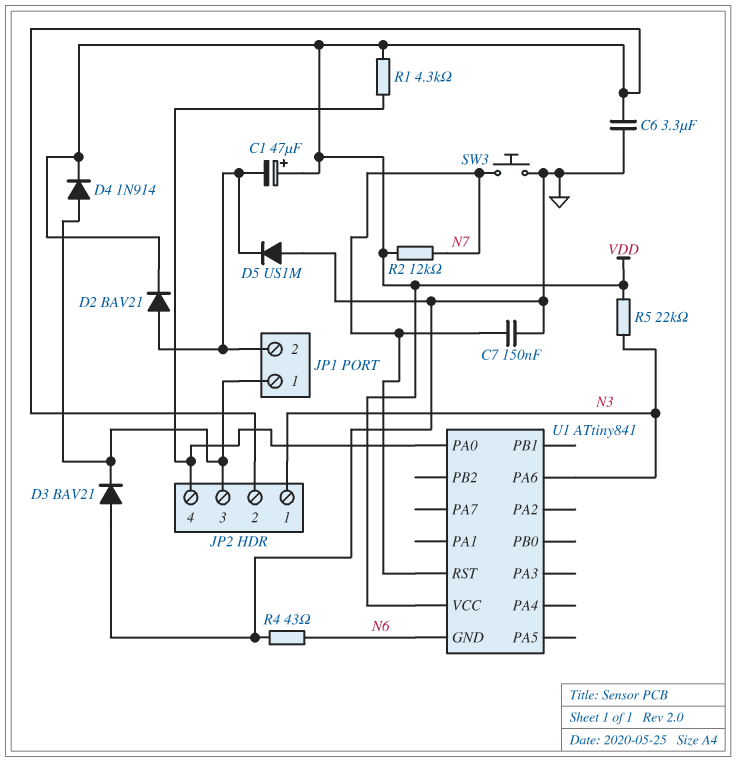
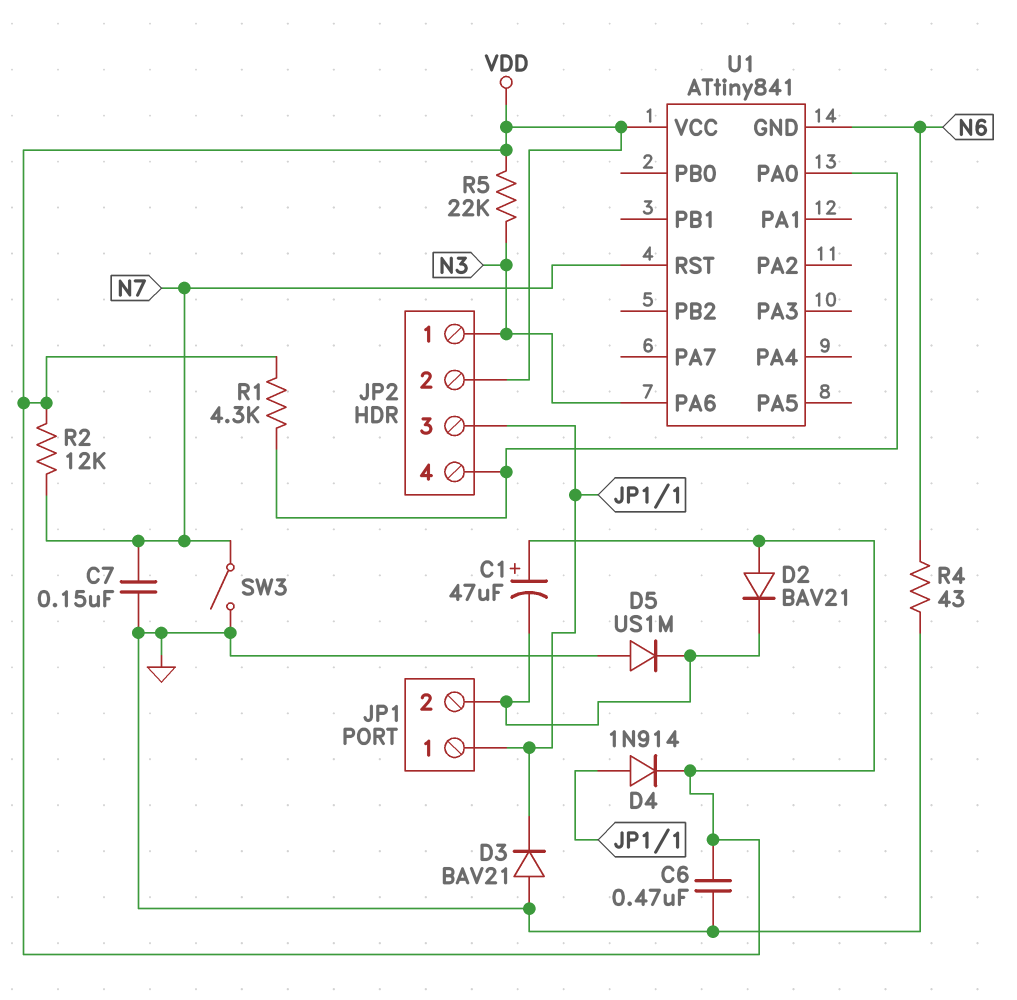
C6: 3.3uF (GND, VDD) -> 470nF (GND, VDD)
D2: diode BAV21 (A JP1/2, K VDD) -> diode BAV21 (A VDD, K JP1/2)
SW3: button (GND, N7) -> switch (GND, N7)

